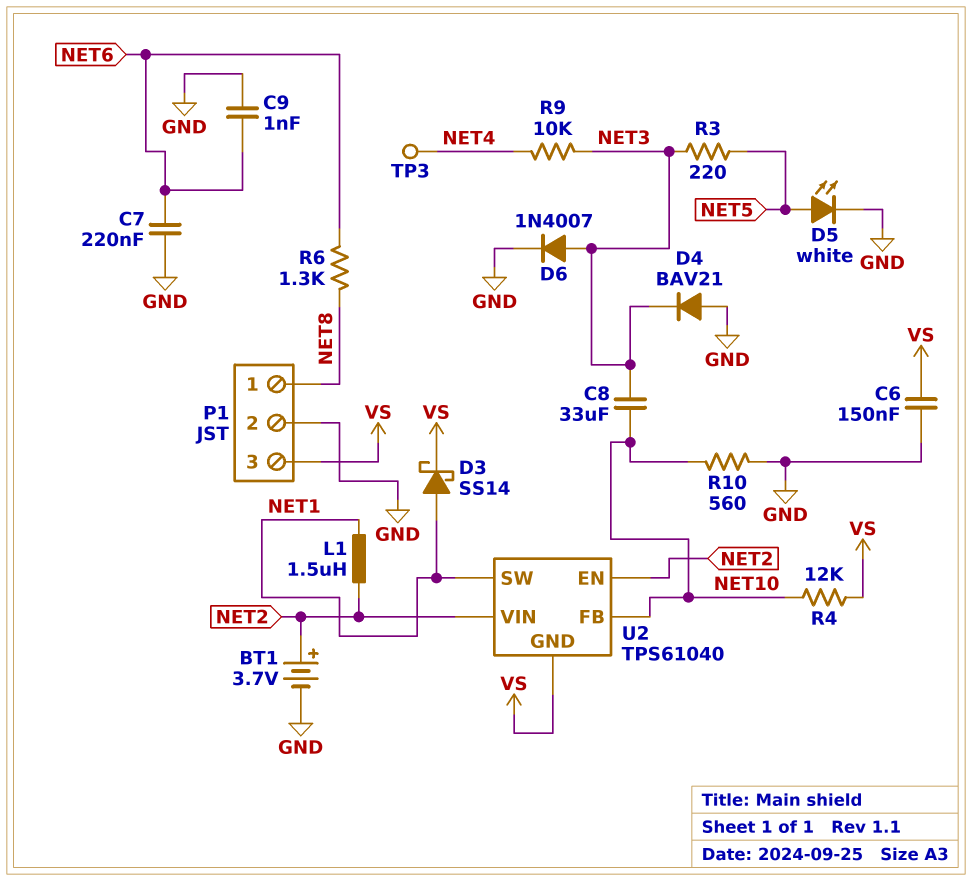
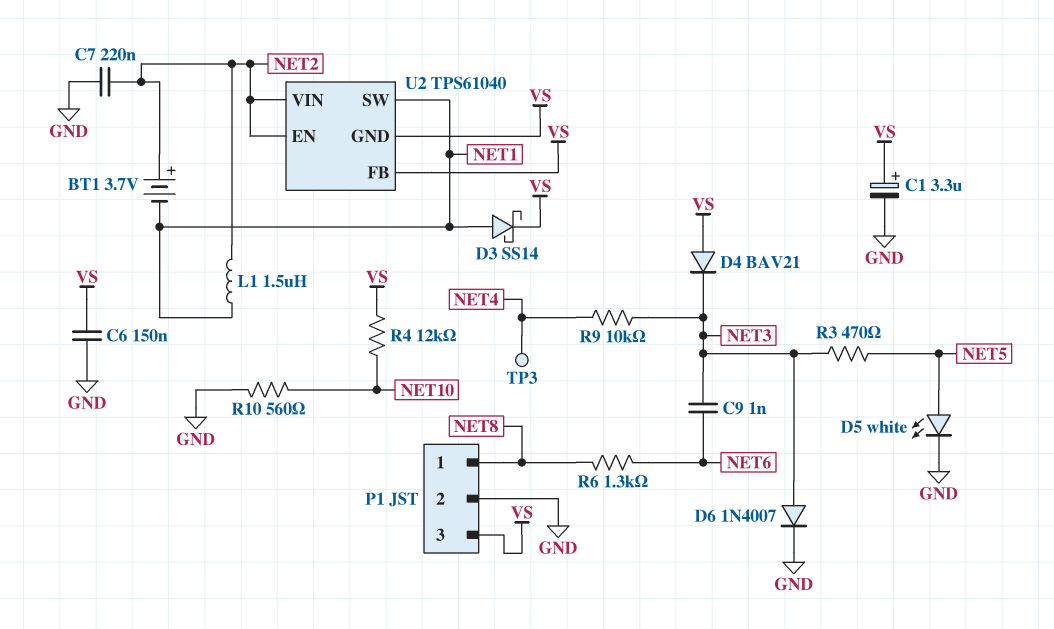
BT1: 3.7V (plus NET2, minus GND) -> 3.7V (plus NET2, minus NET1)
C1: none -> 3.3uF (plus VS, minus GND)
C7: 220nF (GND, NET6) -> 220nF (GND, NET2)
C8: 33uF (NET3, NET10) -> none
C9: 1nF (GND, NET6) -> 1nF (NET3, NET6)
D4: diode BAV21 (A GND, K NET3) -> diode BAV21 (A VS, K NET3)
R3: 220 (NET3, NET5) -> 470 (NET3, NET5)
U2 pin FB: NET10 -> VS

